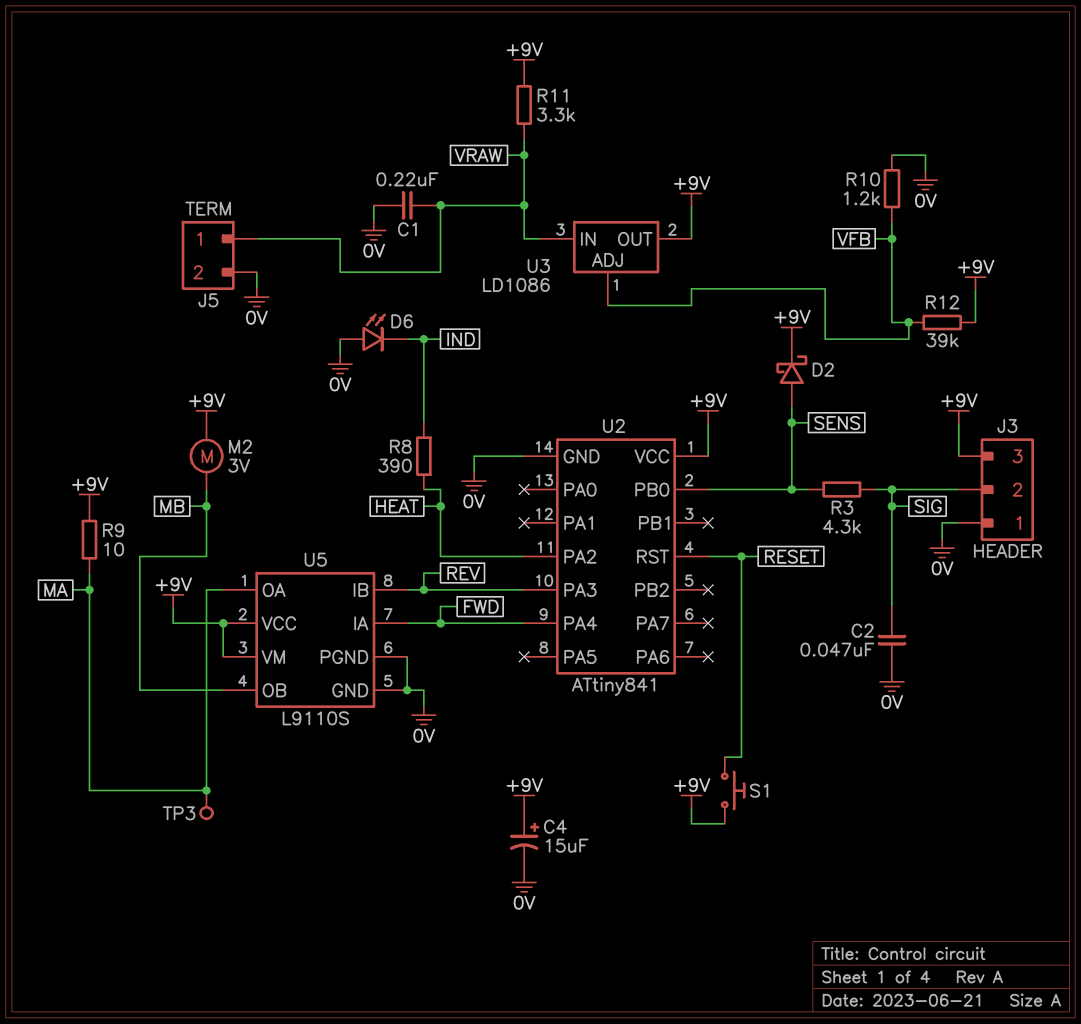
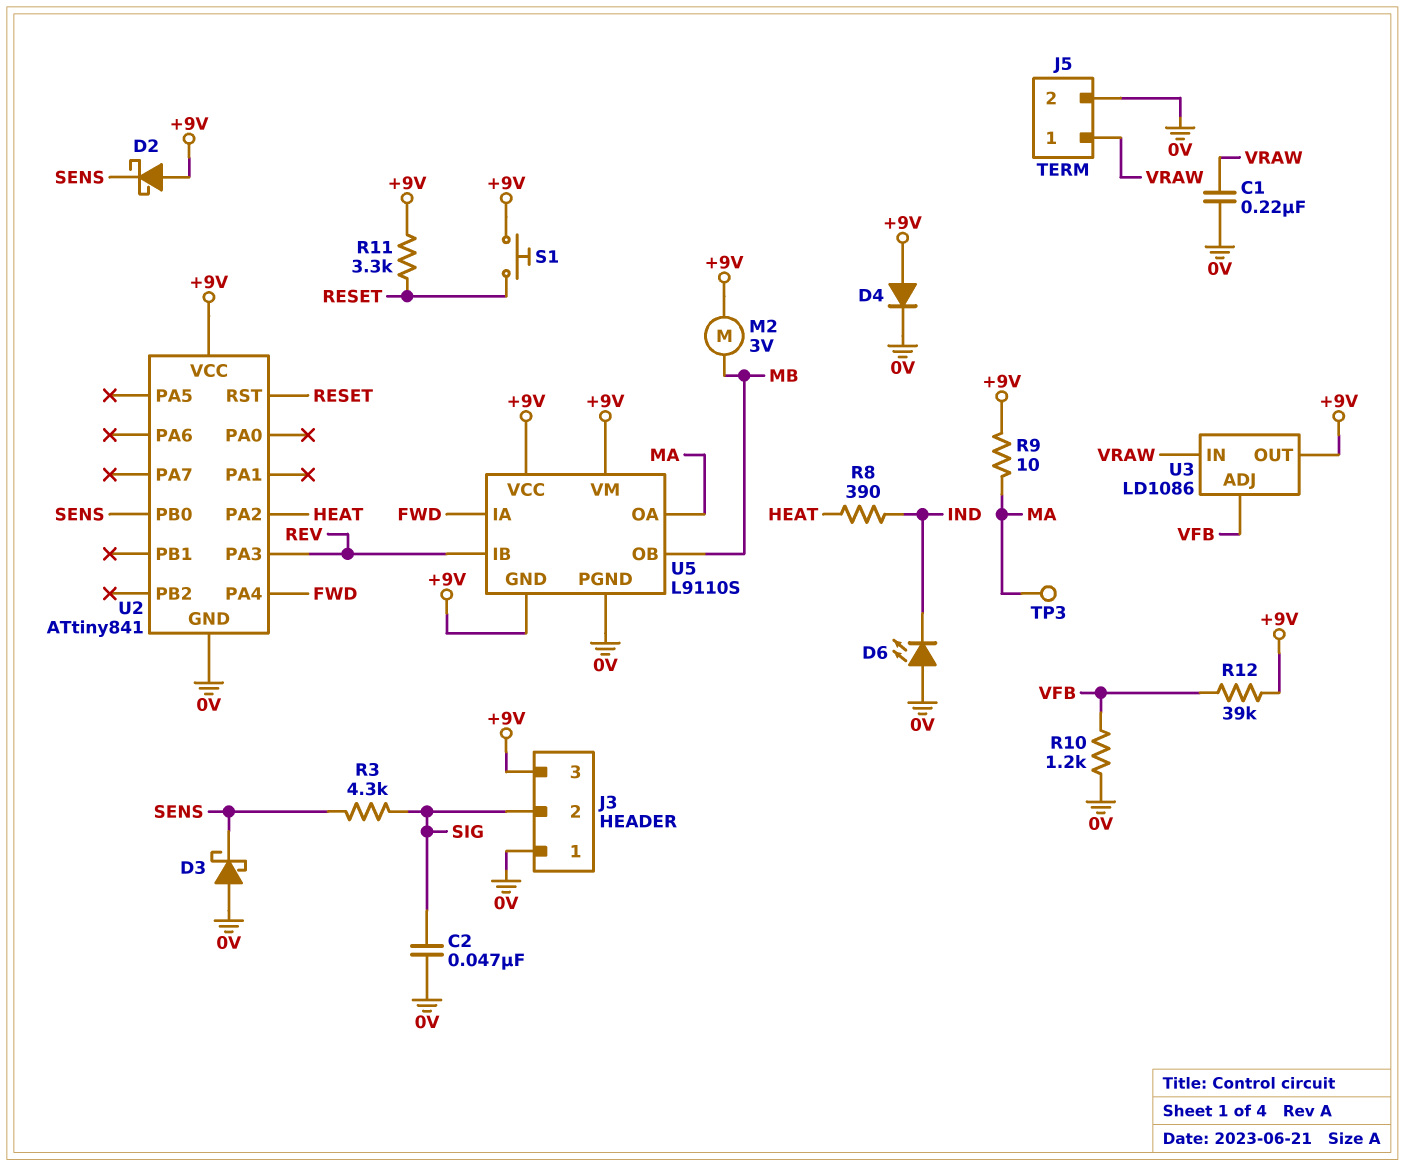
C4: 15uF (plus +9V, minus 0V) -> none
D2: schottky (A SENS, K +9V) -> schottky (A +9V, K SENS)
D3: none -> schottky (A 0V, K SENS)
D4: none -> diode (A +9V, K 0V)
R11: 3.3k (+9V, VRAW) -> 3.3k (+9V, RESET)
U5 pin GND: 0V -> +9V

